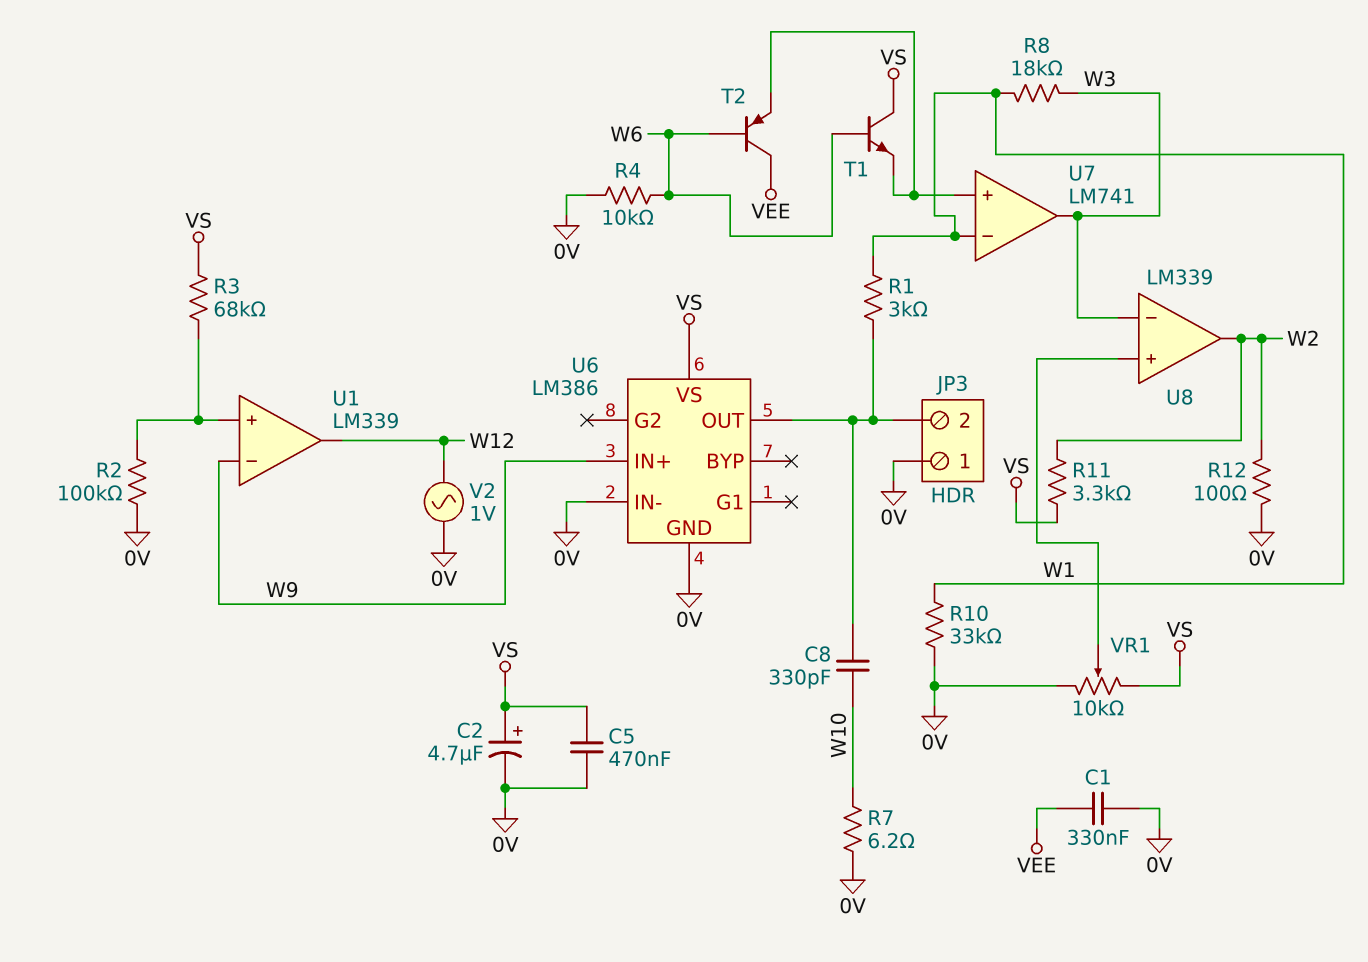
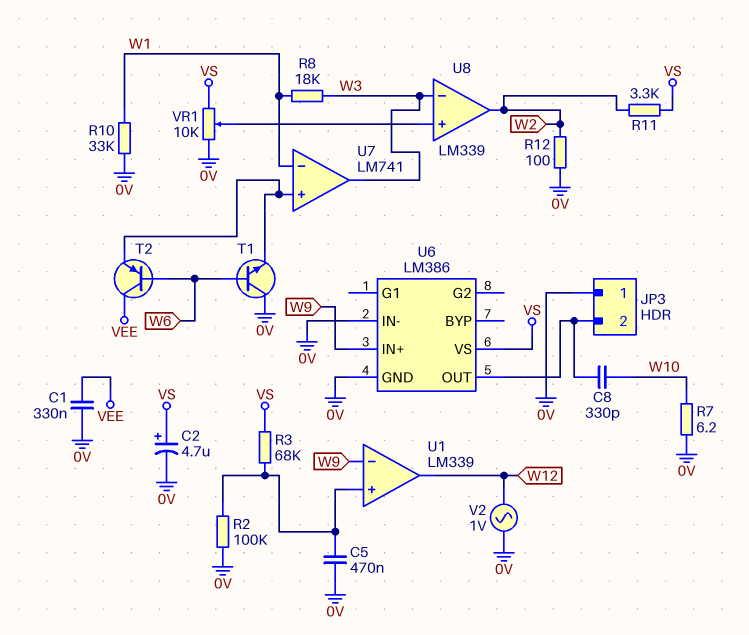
C5: 470nF (0V, VS) -> 470nF (0V, U1/in+)
R1: 3k (JP3/2, W1) -> none
R4: 10k (0V, W6) -> none
T1: NPN (B W6, C VS, E U7/in+) -> NPN (B W6, C 0V, E U7/in+)

